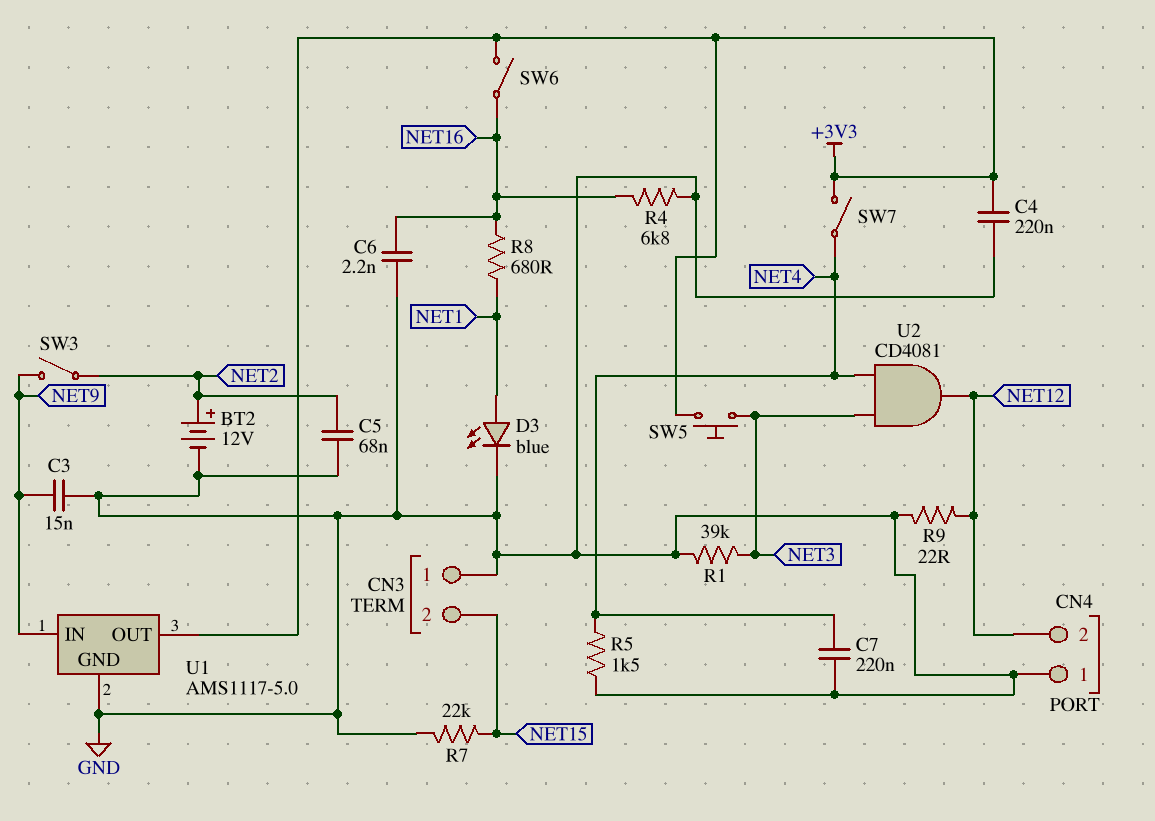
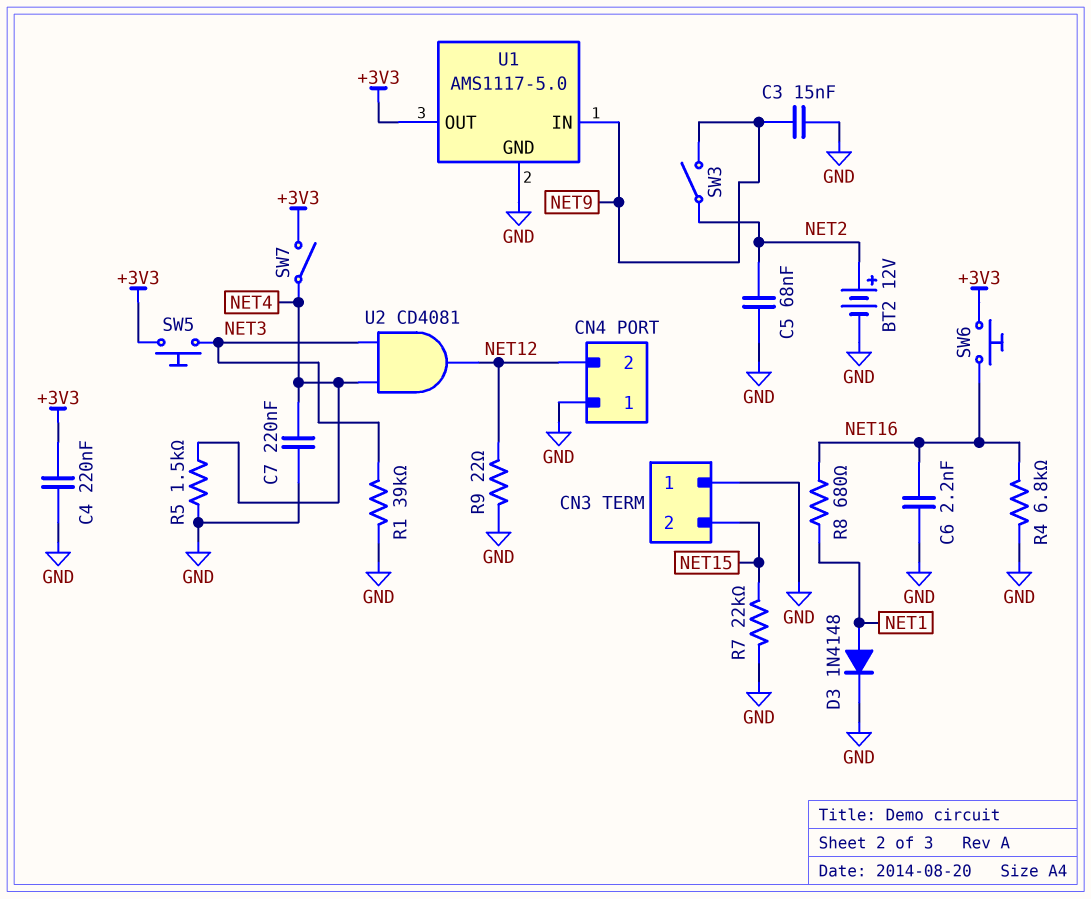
D3: LED blue (A NET1, K GND) -> diode 1N4148 (A NET1, K GND)
SW6: switch (+3V3, NET16) -> button (+3V3, NET16)

